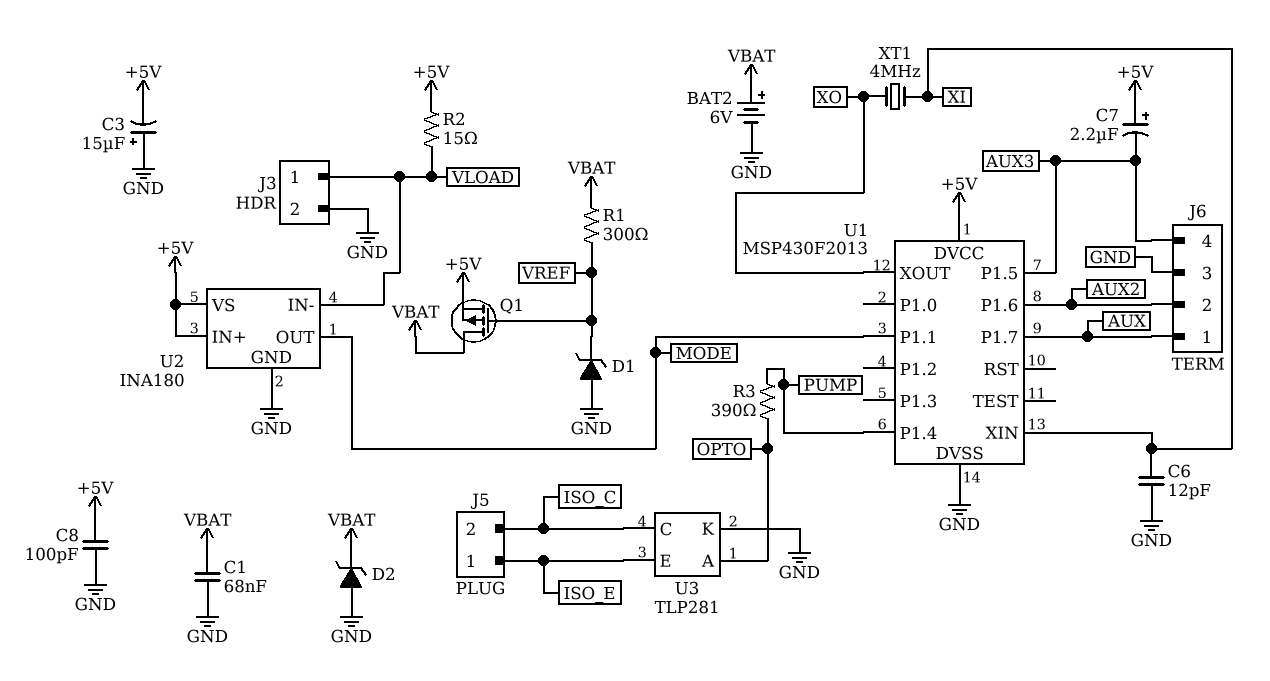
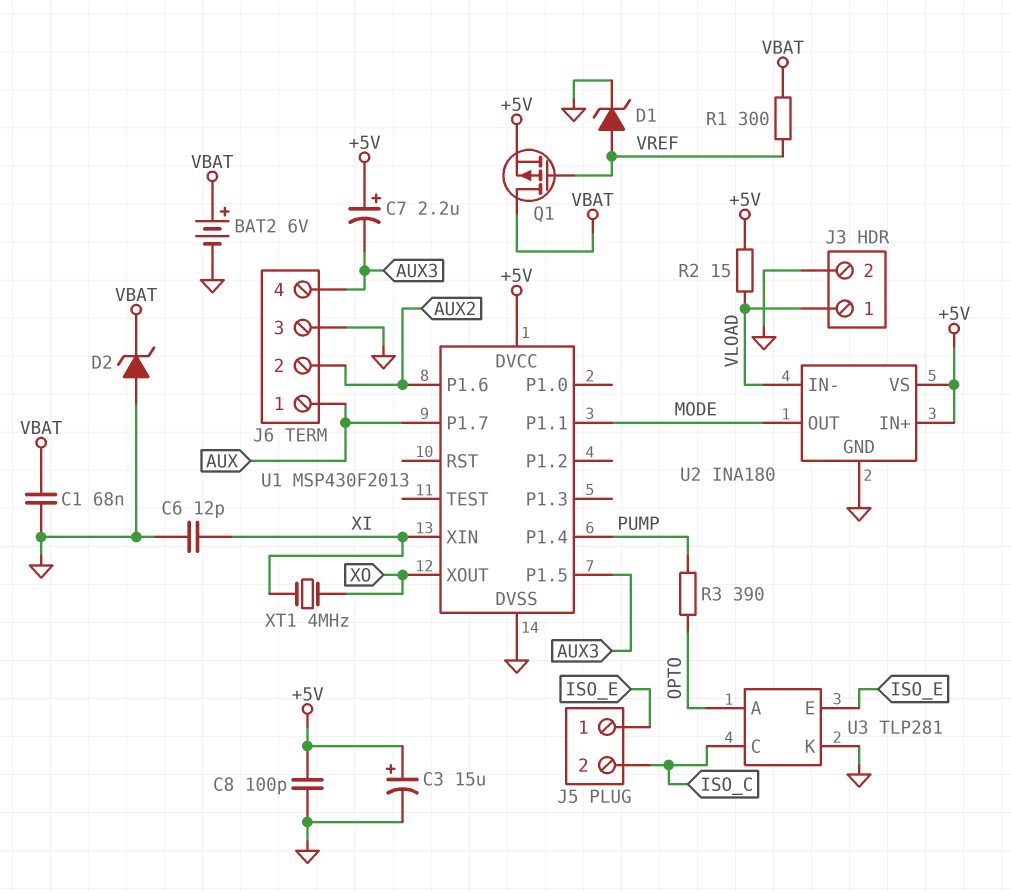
C3: 15uF (plus GND, minus +5V) -> 15uF (plus +5V, minus GND)
D1: zener (A GND, K VREF) -> zener (A VREF, K GND)

